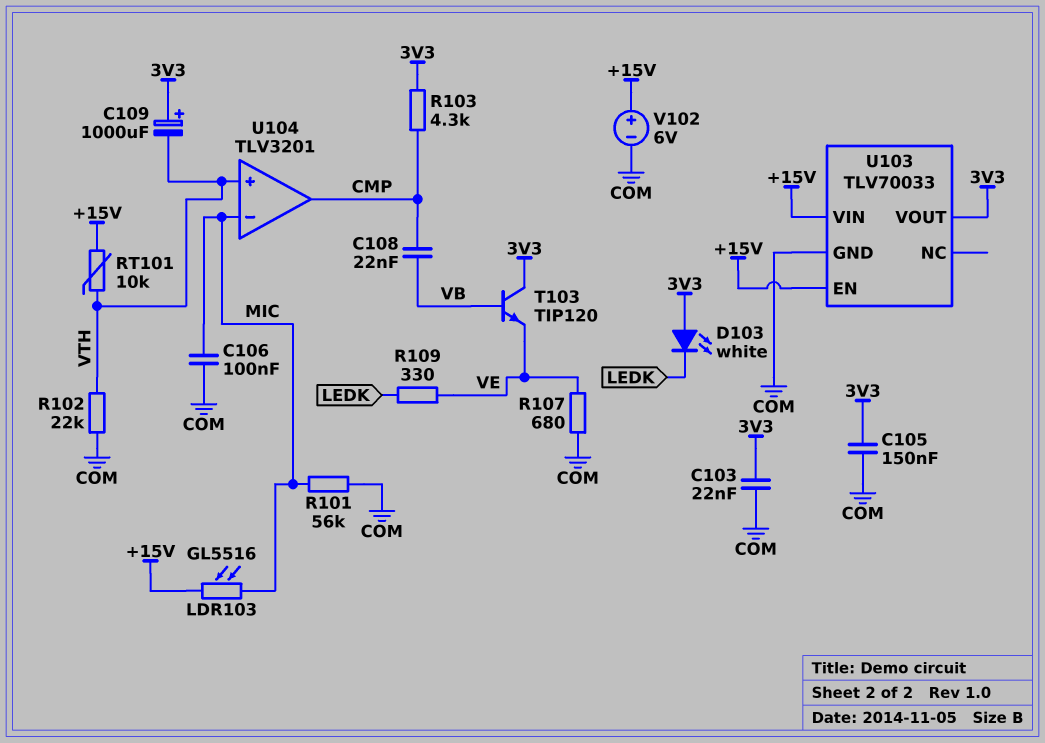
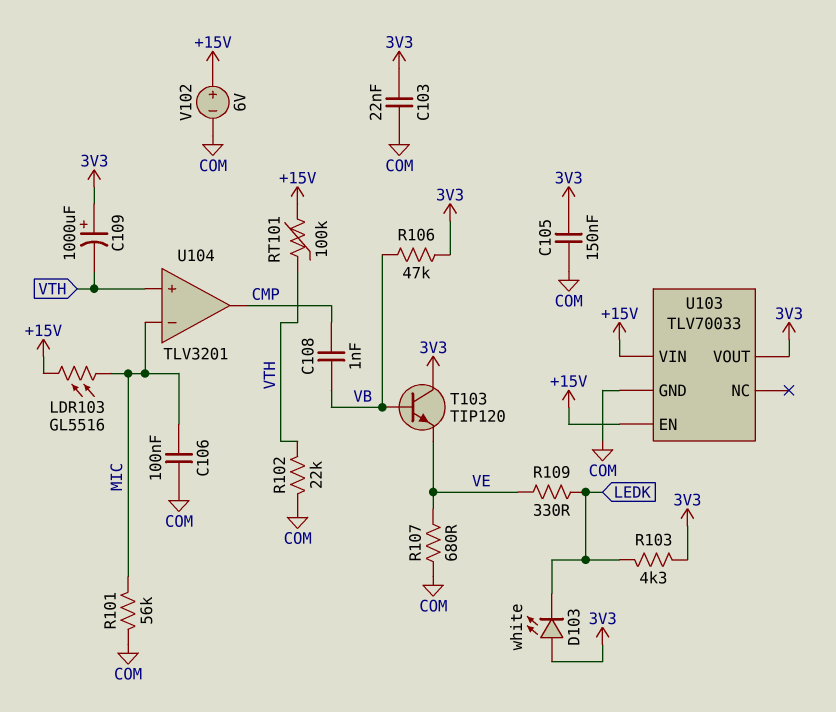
C108: 22nF (CMP, VB) -> 1nF (CMP, VB)
R103: 4.3k (3V3, CMP) -> 4.3k (3V3, LEDK)
R106: none -> 47k (3V3, VB)
RT101: 10k (+15V, VTH) -> 100k (+15V, VTH)

